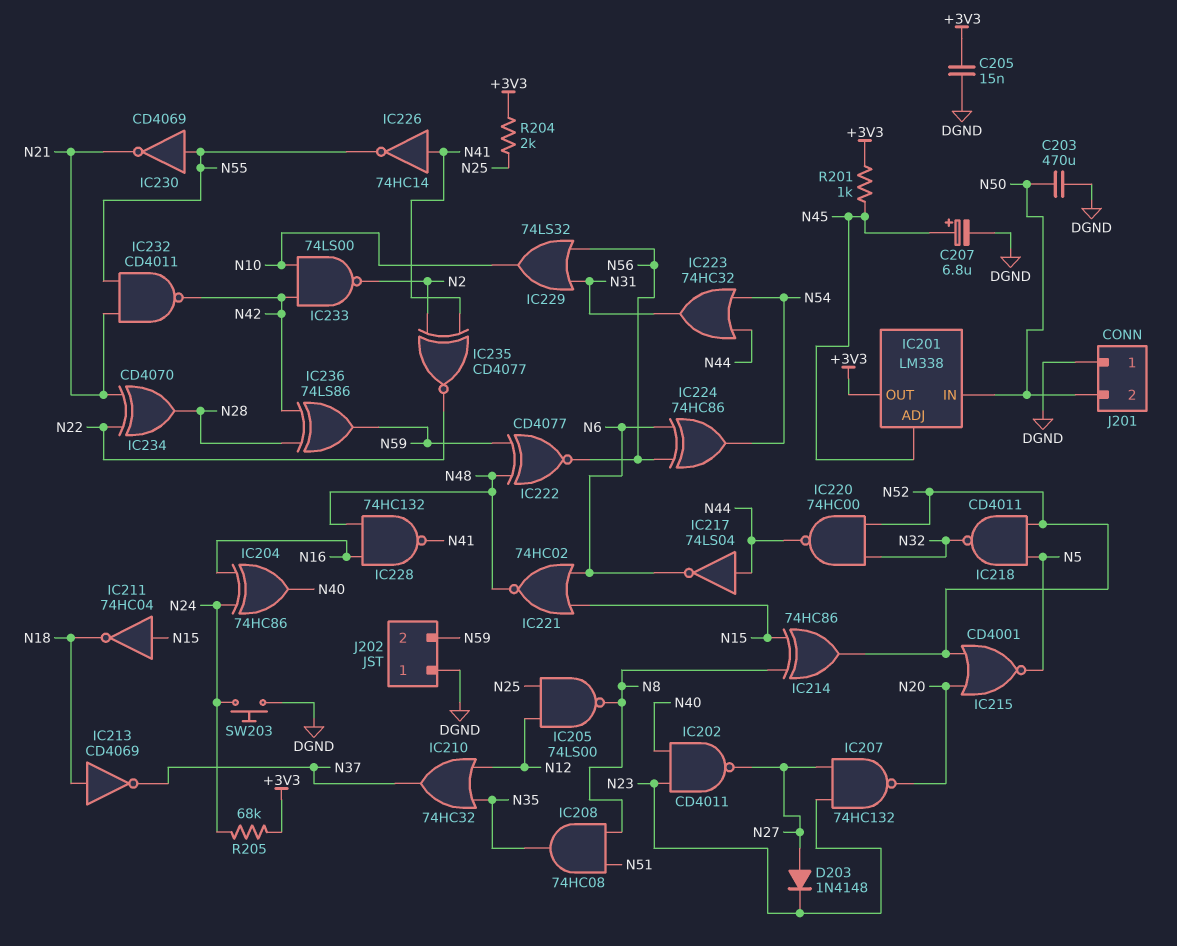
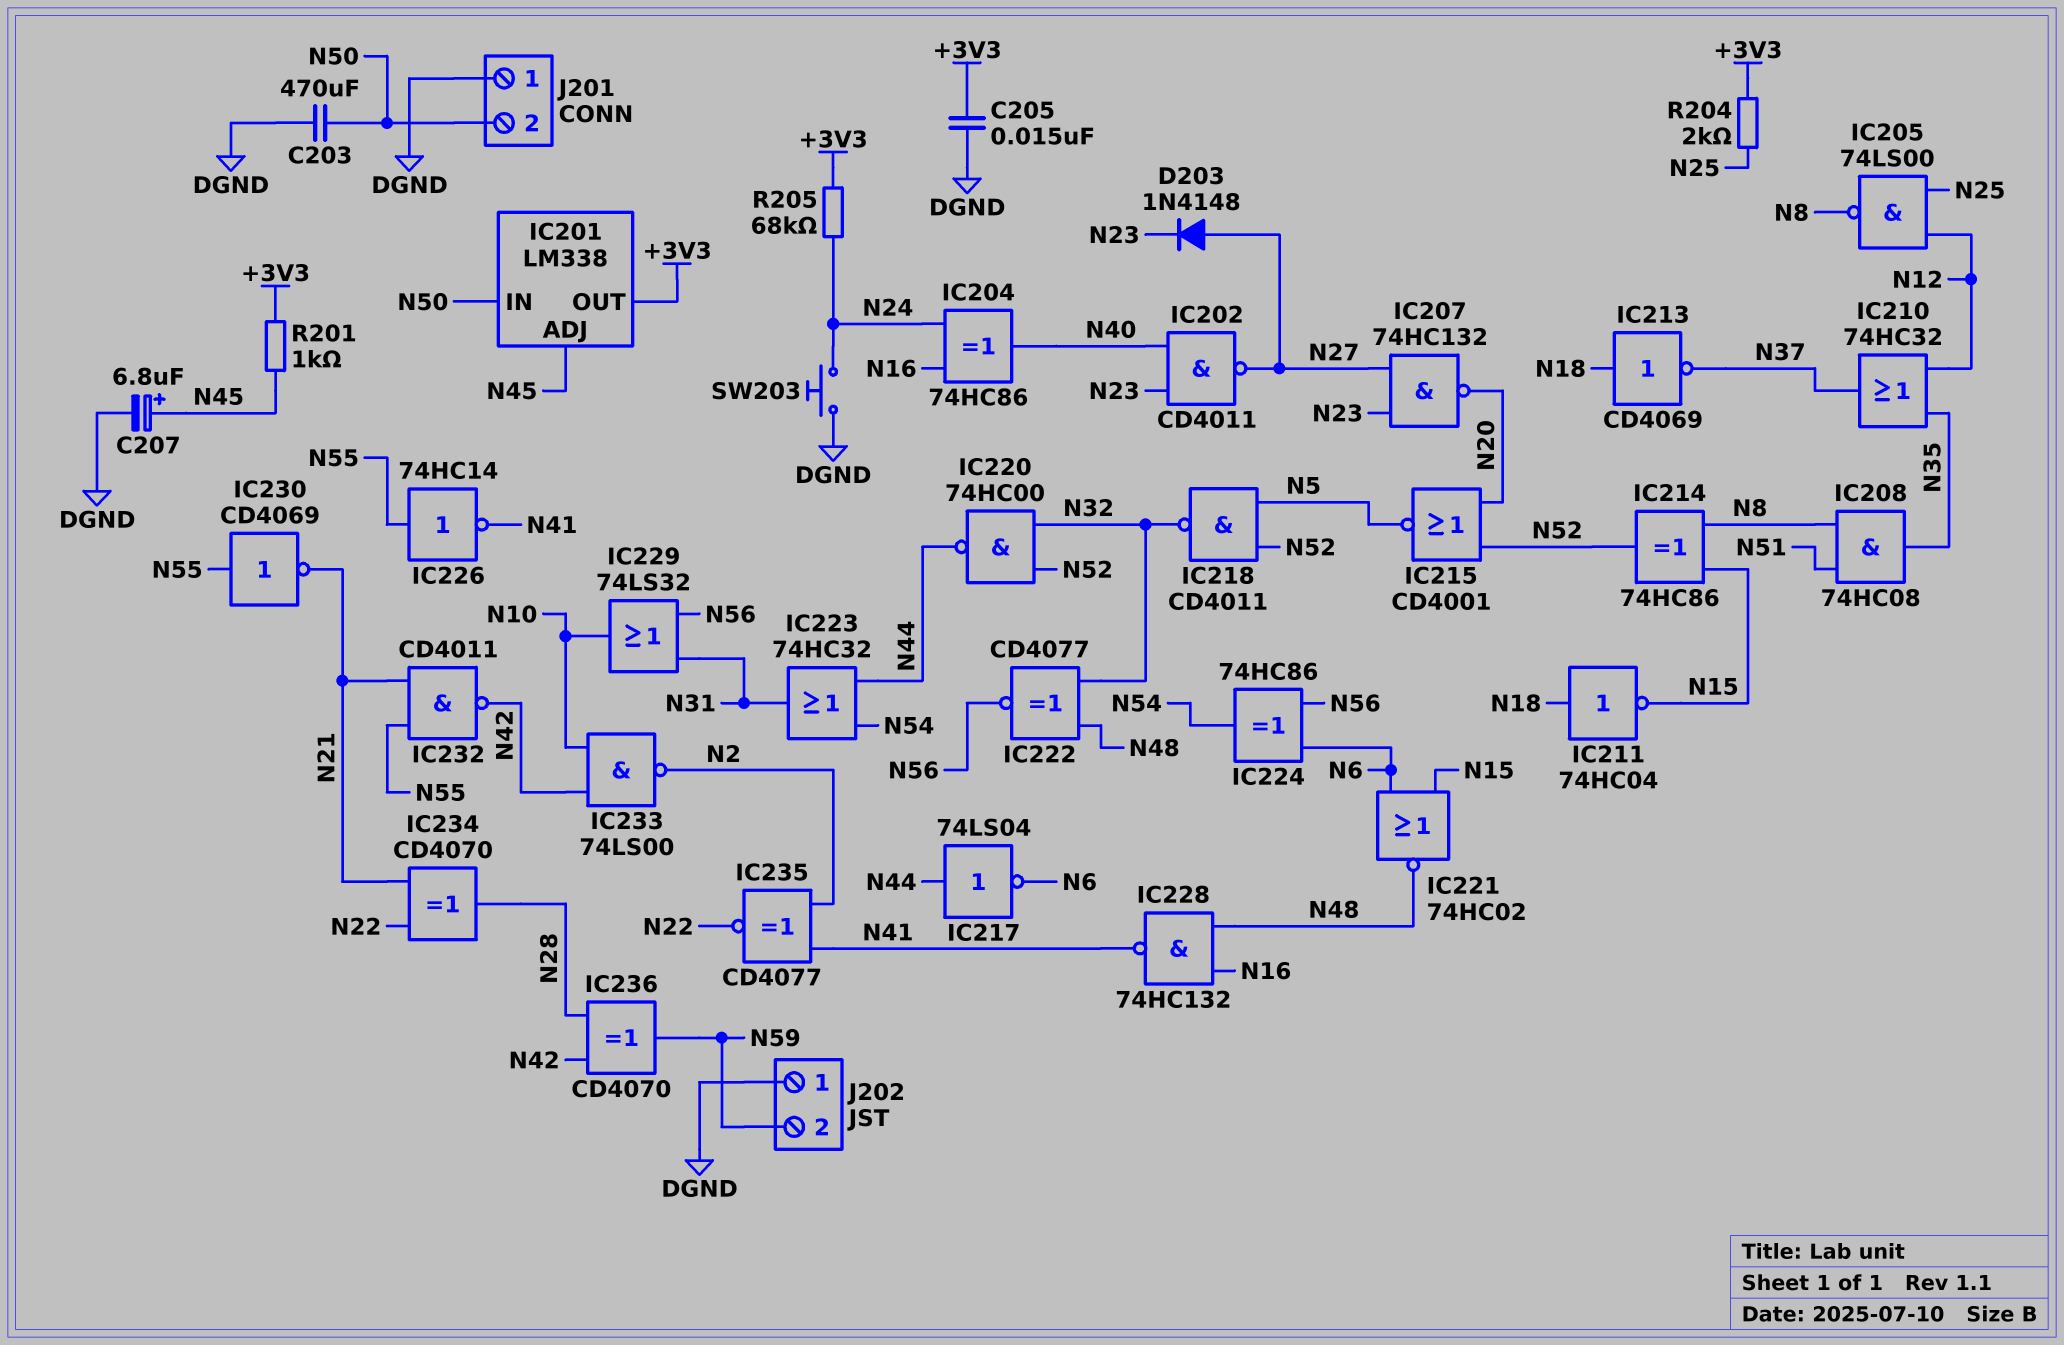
IC211: NOT 74HC04 (in N15, out N18) -> NOT 74HC04 (in N18, out N15)
IC222: XNOR CD4077 (in N48, in N59, out N56) -> XNOR CD4077 (in N32, in N48, out N56)
IC226: NOT 74HC14 (in N41, out N55) -> NOT 74HC14 (in N55, out N41)
IC236: XOR 74LS86 (in N28, in N42, out N59) -> XOR CD4070 (in N28, in N42, out N59)

